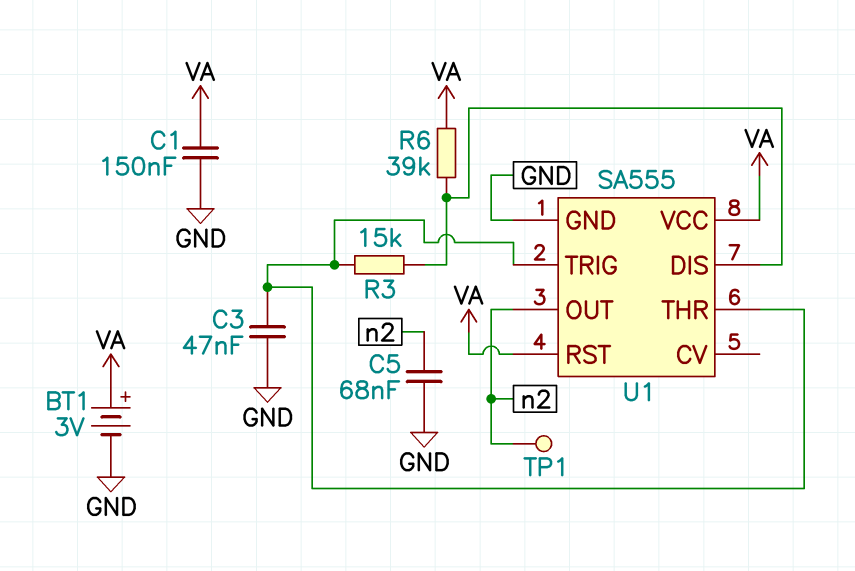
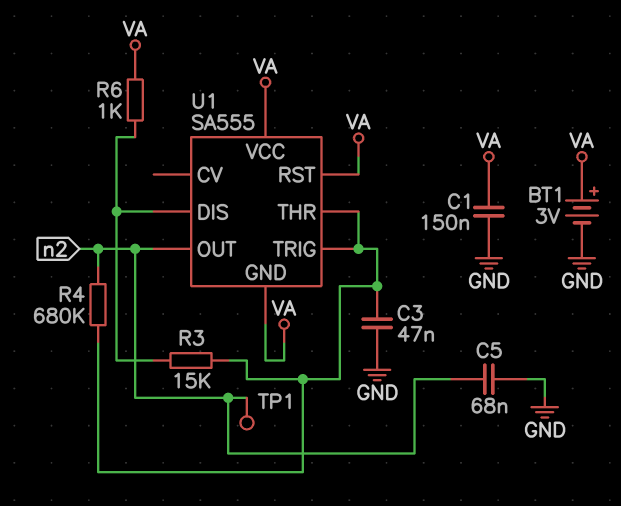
R4: none -> 680k (U1/THR, n2)
R6: 39k (U1/DIS, VA) -> 1k (U1/DIS, VA)
U1 pin GND: GND -> VA

